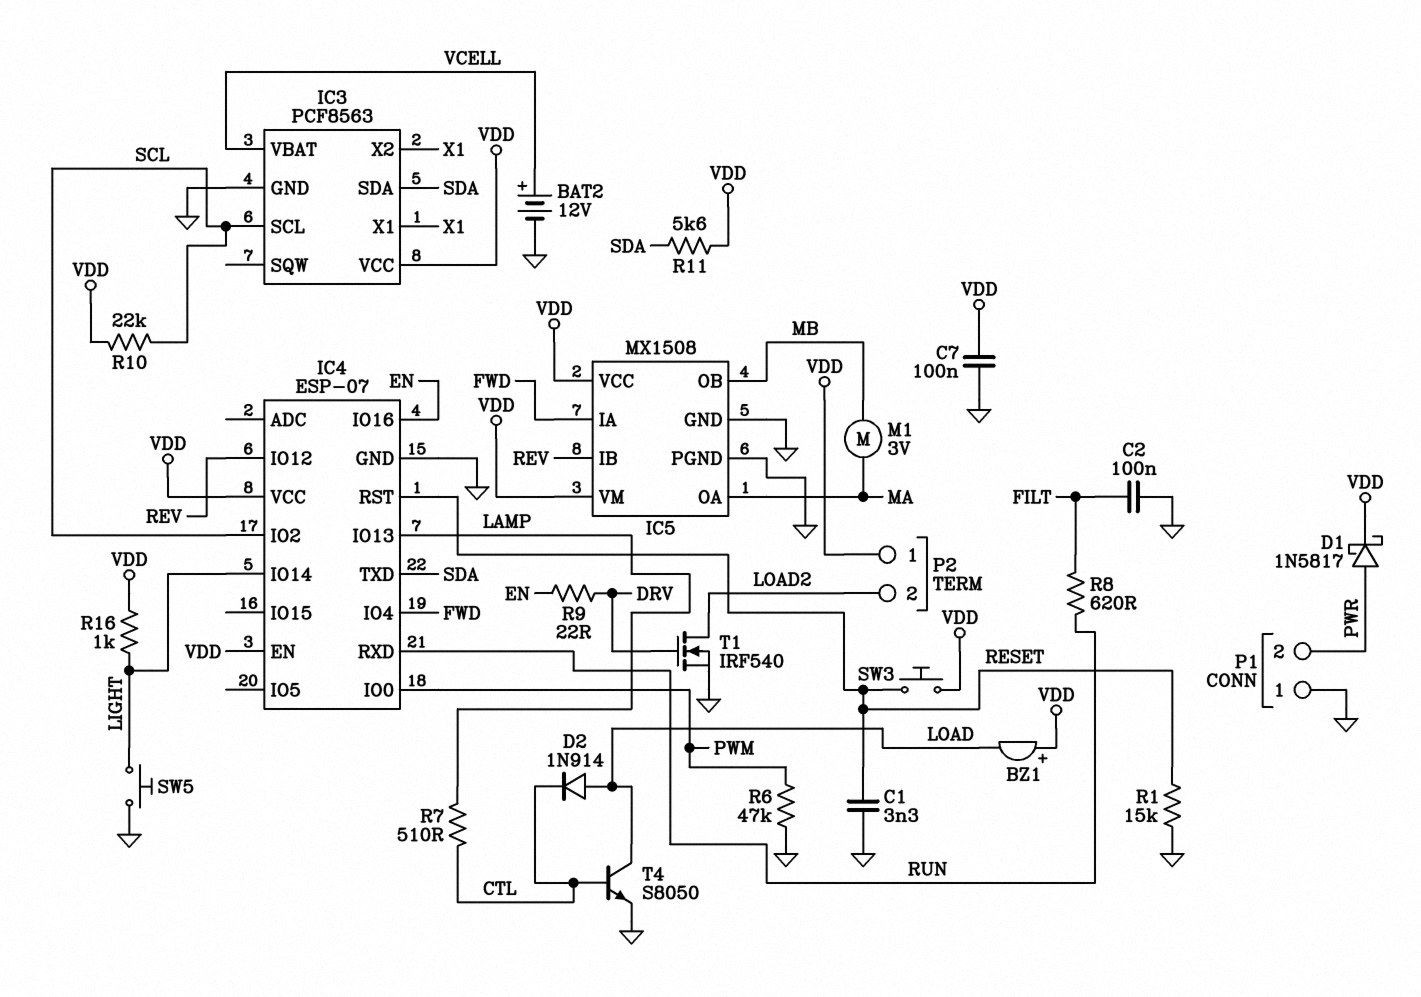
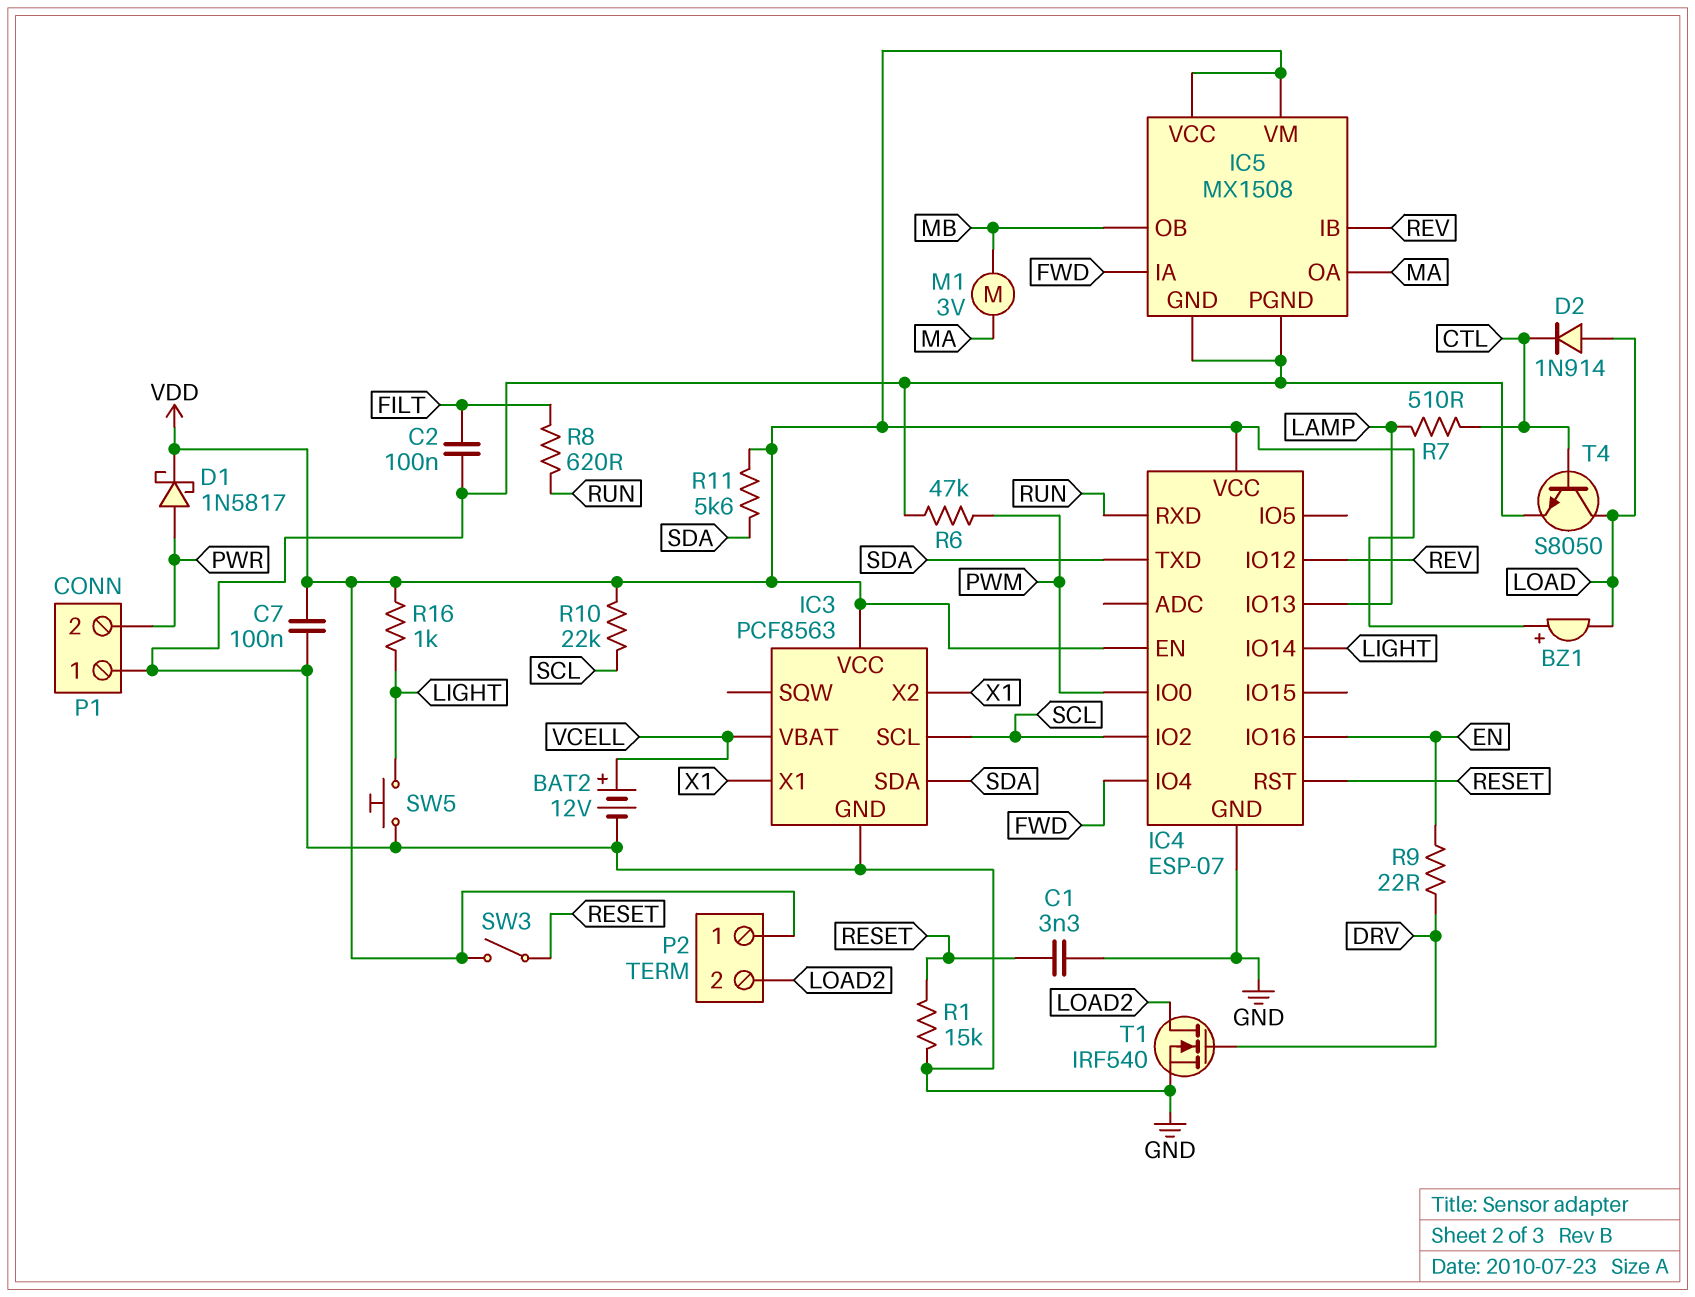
SW3: button (RESET, VDD) -> switch (RESET, VDD)

